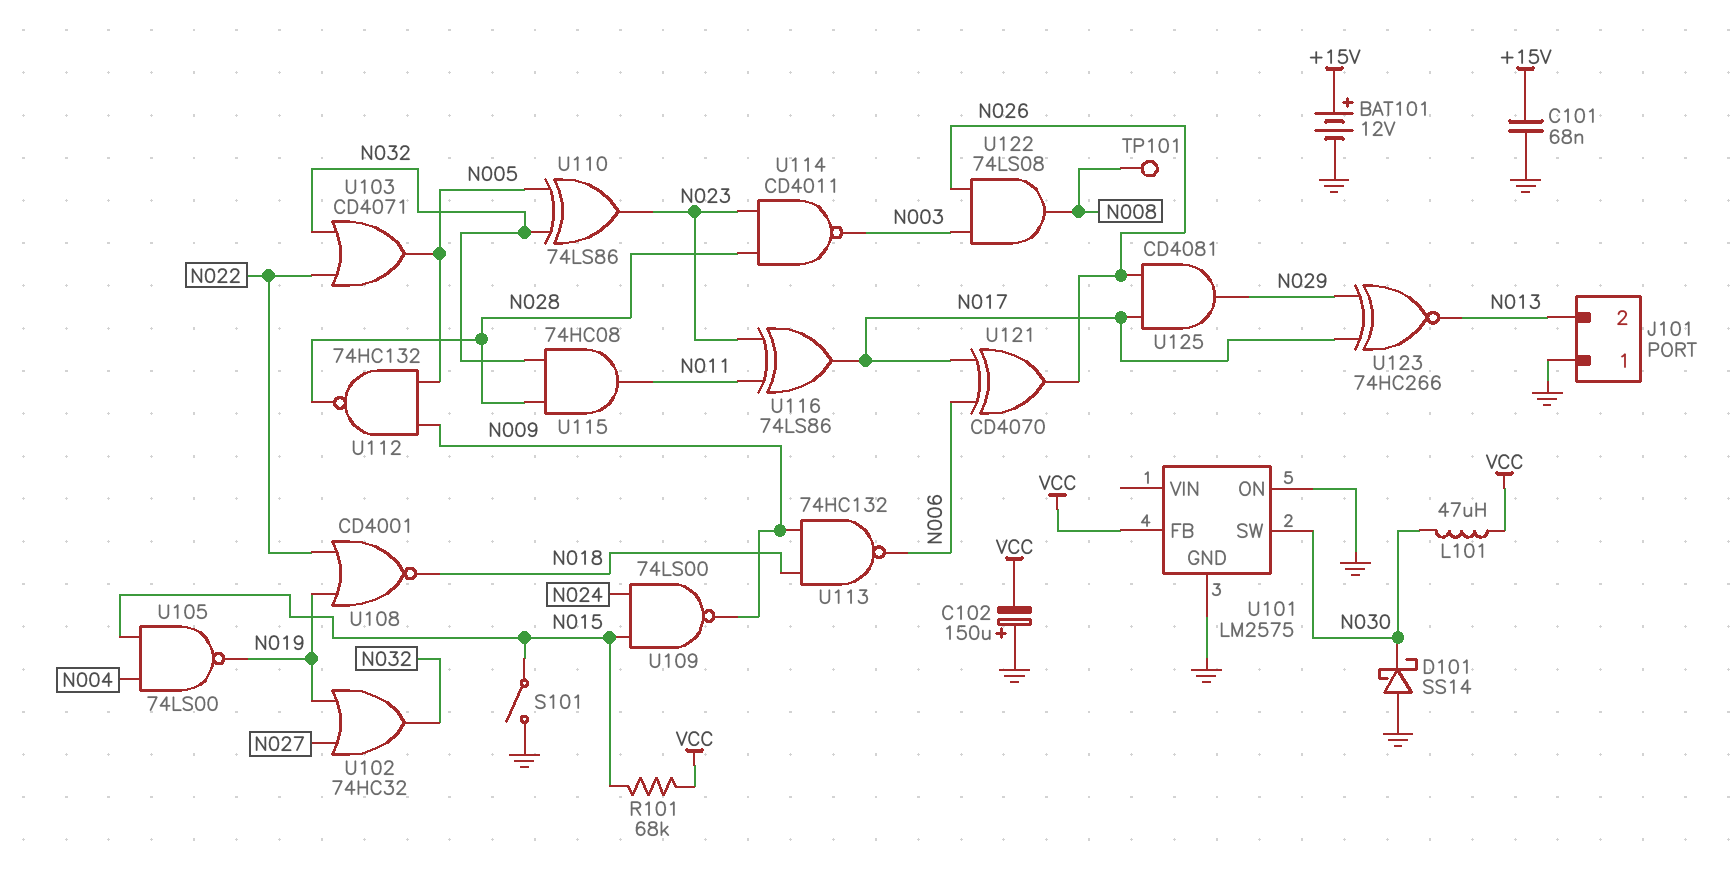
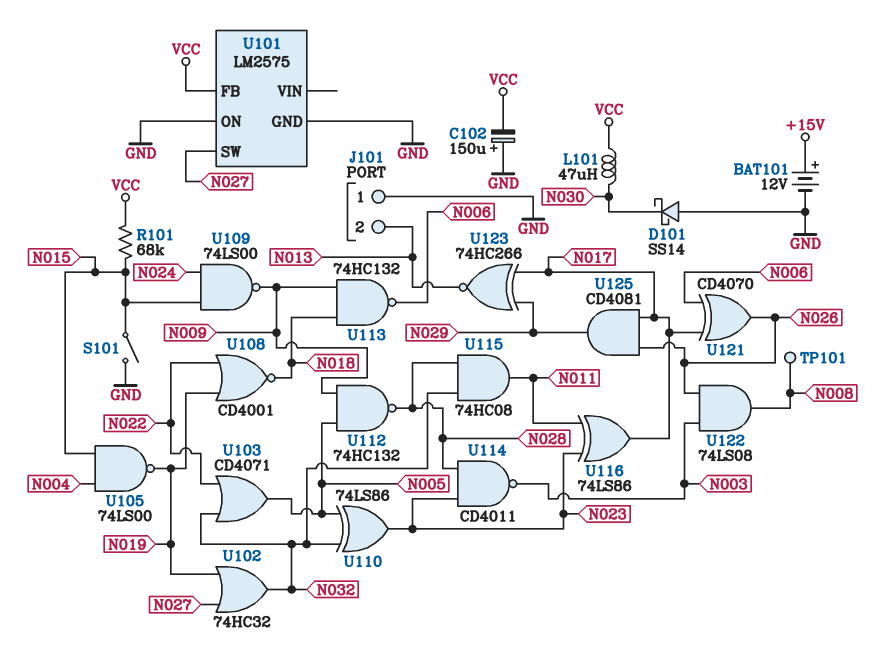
C101: 68nF (+15V, GND) -> none
U101 pin SW: N030 -> N027

